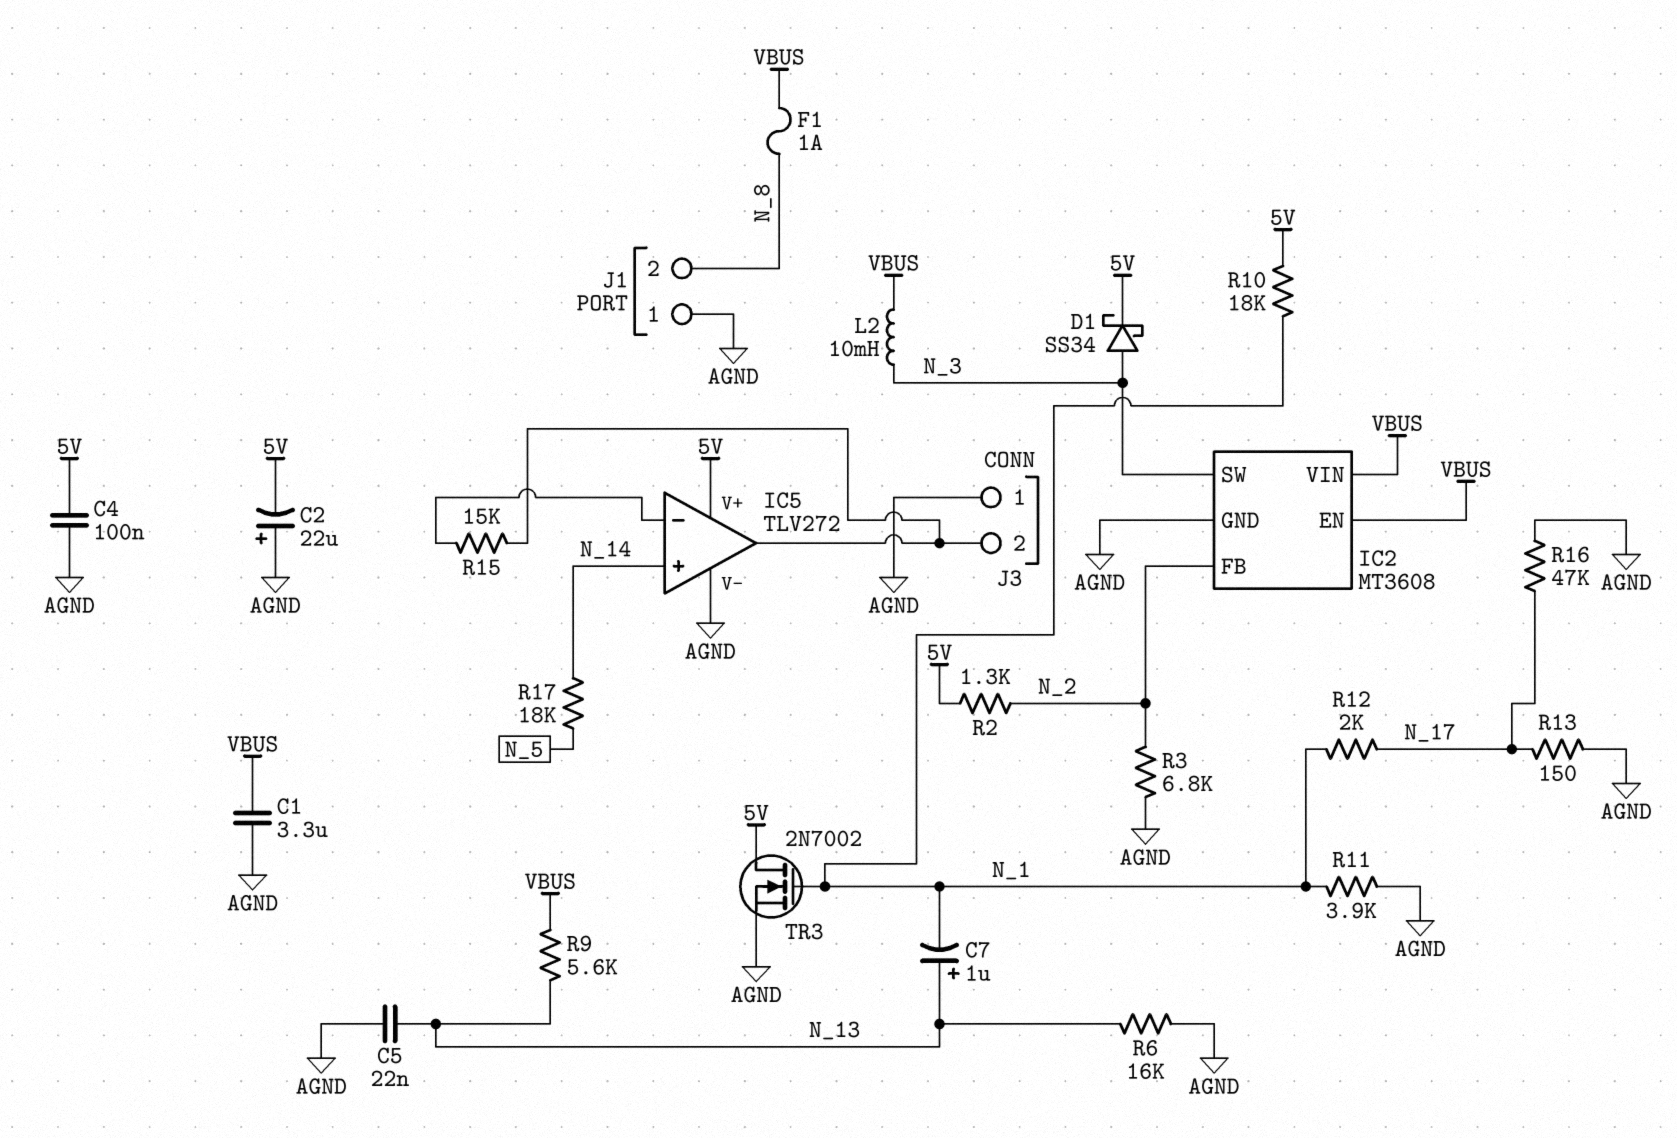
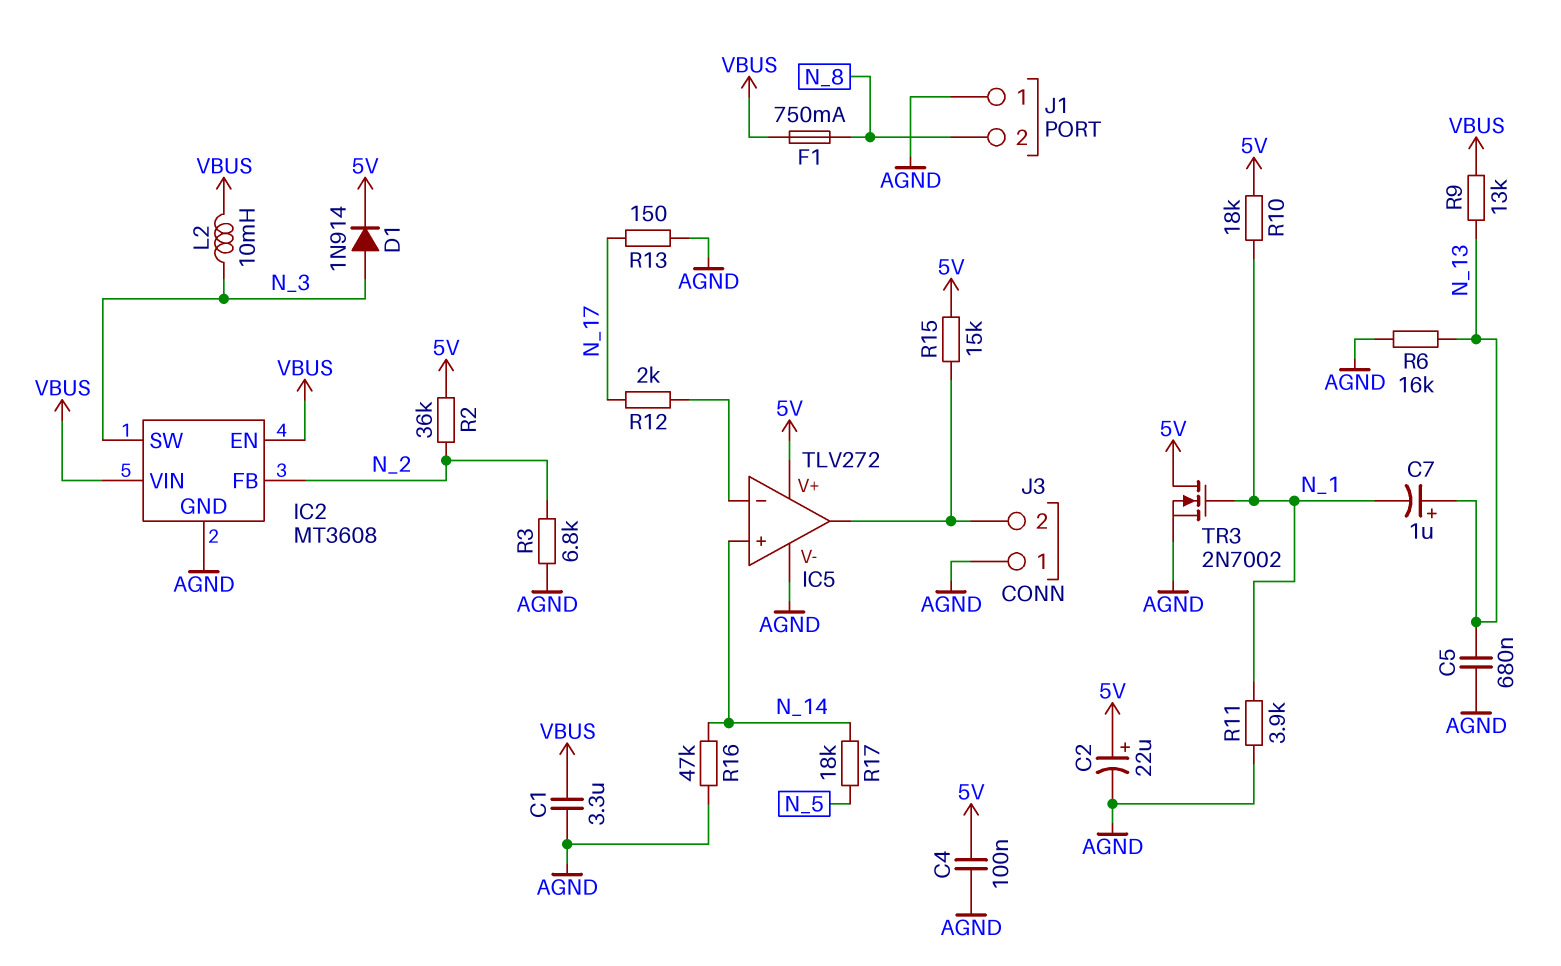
C2: 22uF (plus AGND, minus 5V) -> 22uF (plus 5V, minus AGND)
C5: 22nF (AGND, N_13) -> 680nF (AGND, N_13)
D1: schottky SS34 (A N_3, K 5V) -> diode 1N914 (A N_3, K 5V)
F1: 1A (N_8, VBUS) -> 750mA (N_8, VBUS)
R2: 1.3k (5V, N_2) -> 36k (5V, N_2)
R9: 5.6k (N_13, VBUS) -> 13k (N_13, VBUS)
R12: 2k (N_1, N_17) -> 2k (IC5/in-, N_17)
R15: 15k (IC5/in-, IC5/out) -> 15k (5V, IC5/out)
R16: 47k (AGND, N_17) -> 47k (AGND, N_14)

